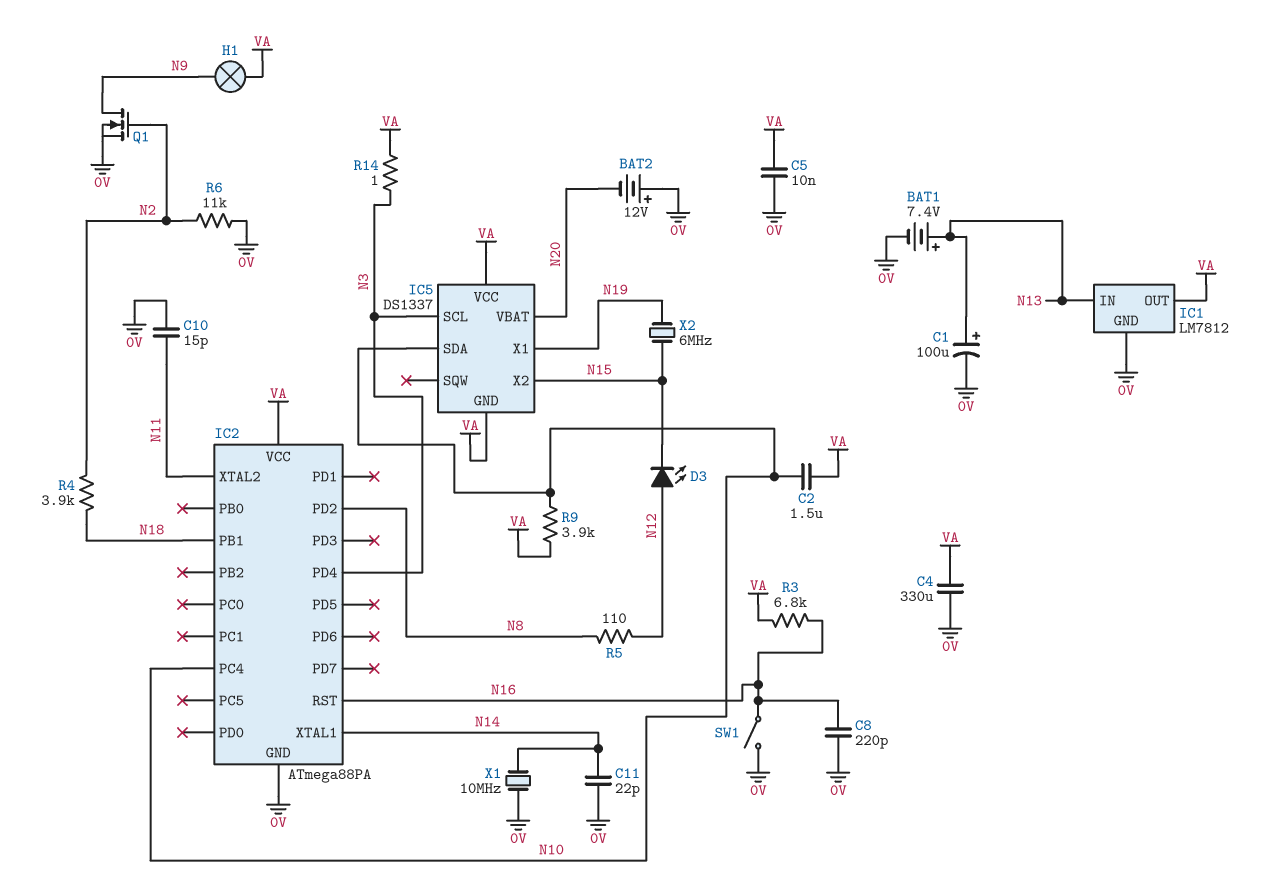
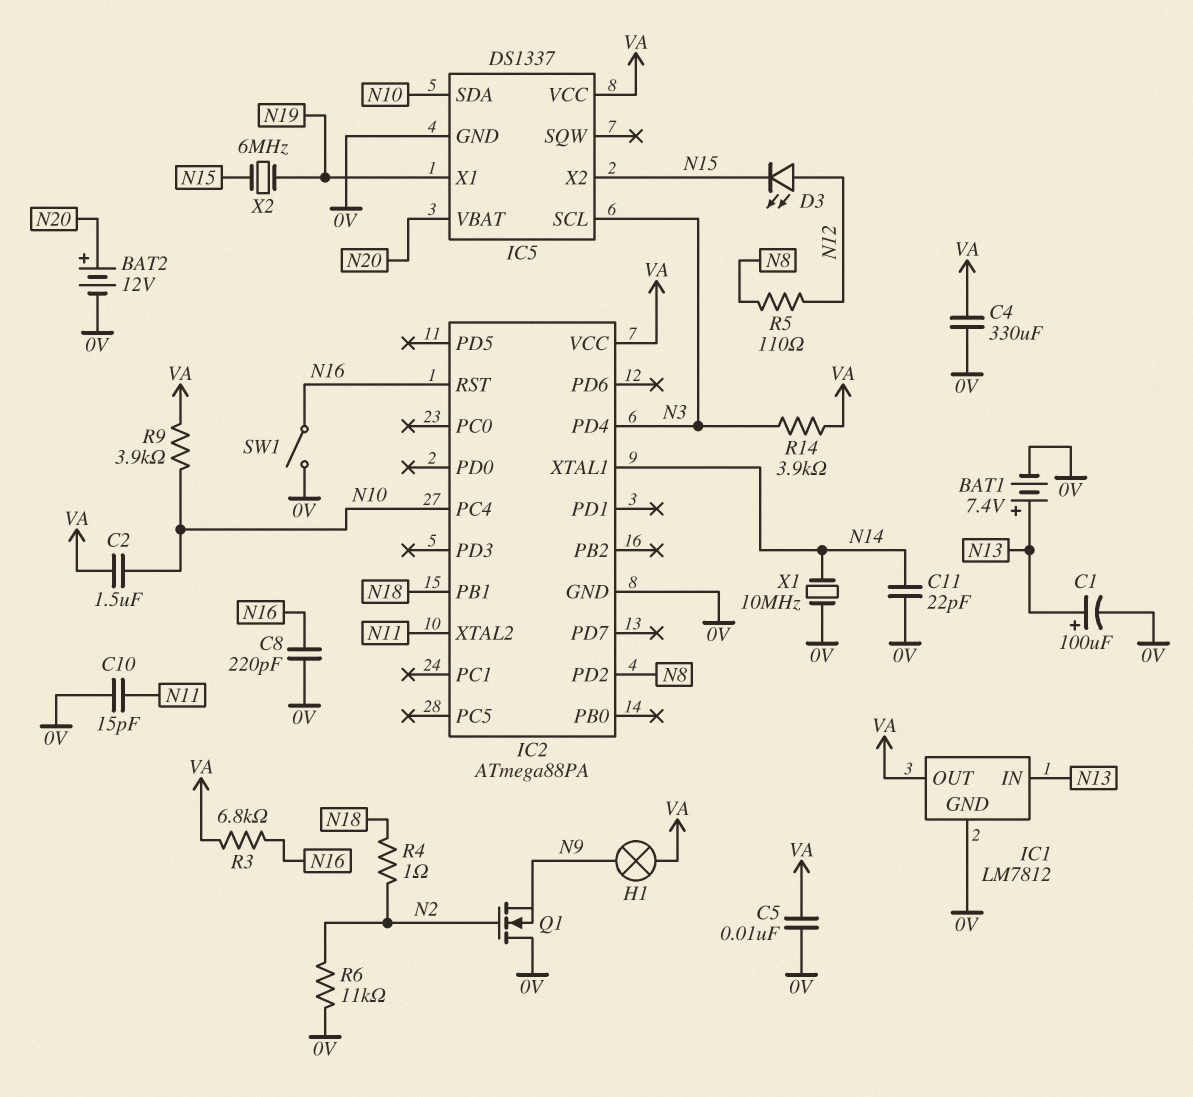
BAT2: 12V (plus 0V, minus N20) -> 12V (plus N20, minus 0V)
IC5 pin GND: VA -> 0V
Q1: NMOS (G N2, D N9, S 0V) -> NMOS (G N2, D 0V, S N9)
R4: 3.9k (N2, N18) -> 1 (N2, N18)
R14: 1 (N3, VA) -> 3.9k (N3, VA)

